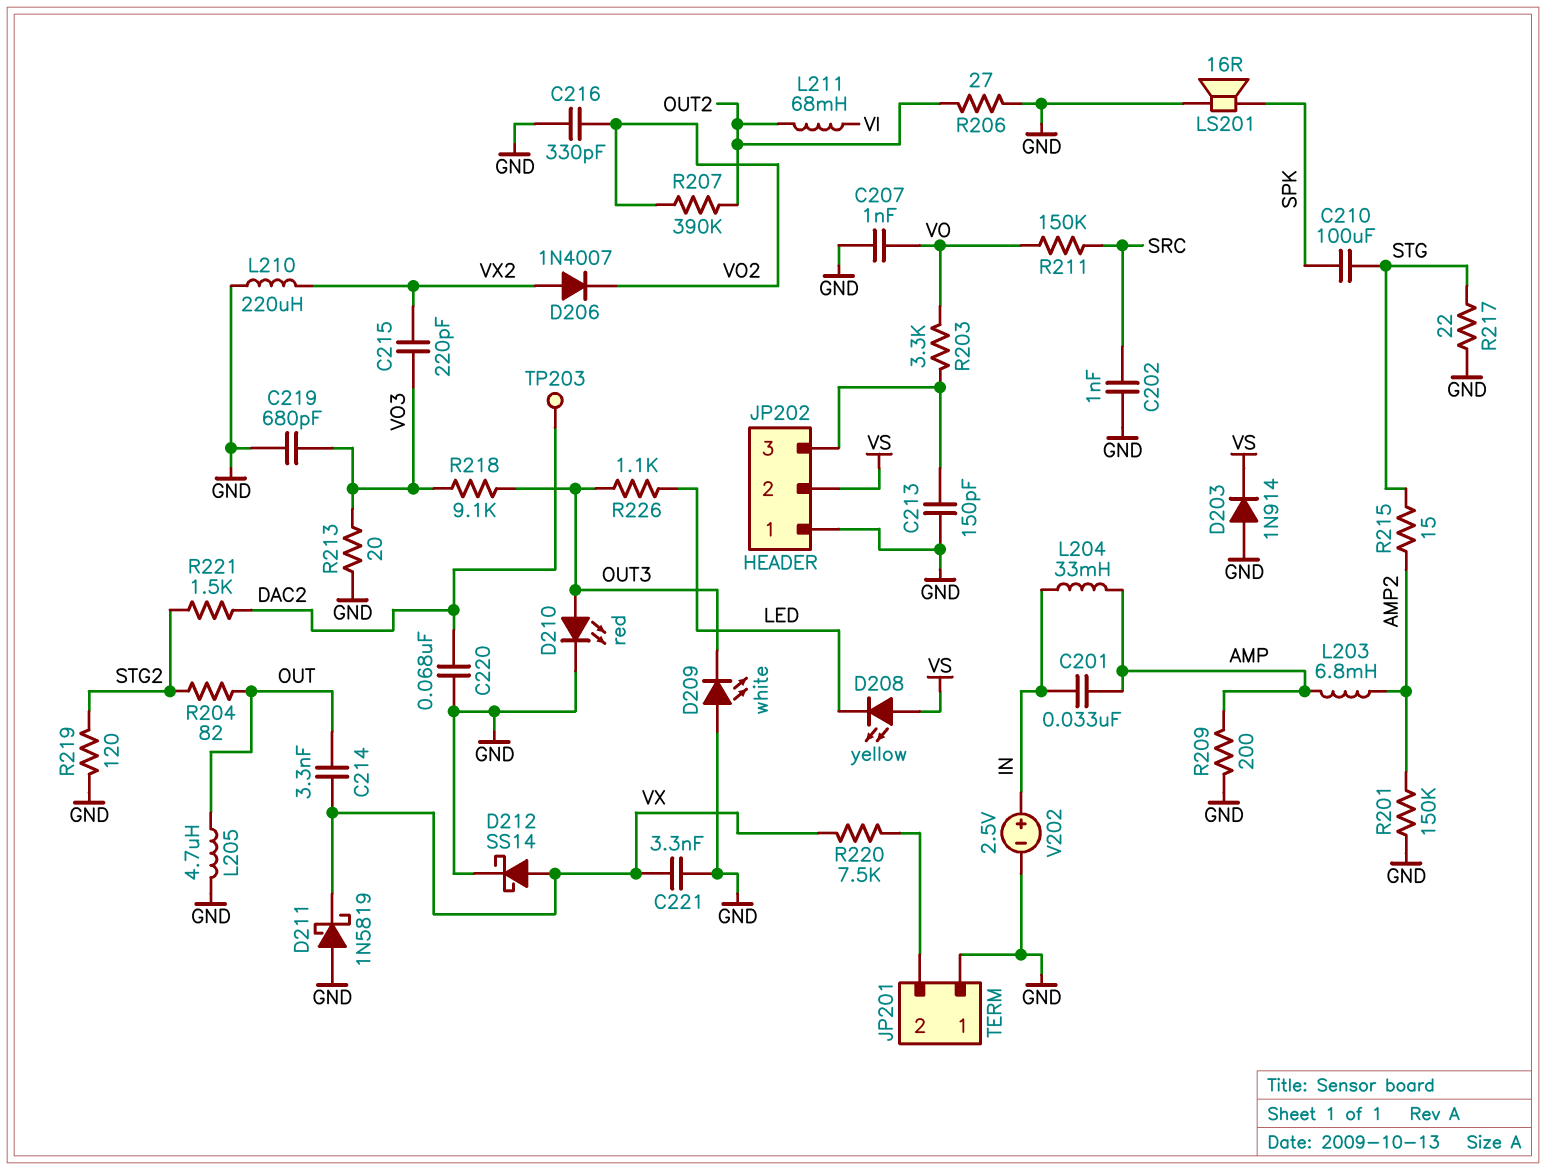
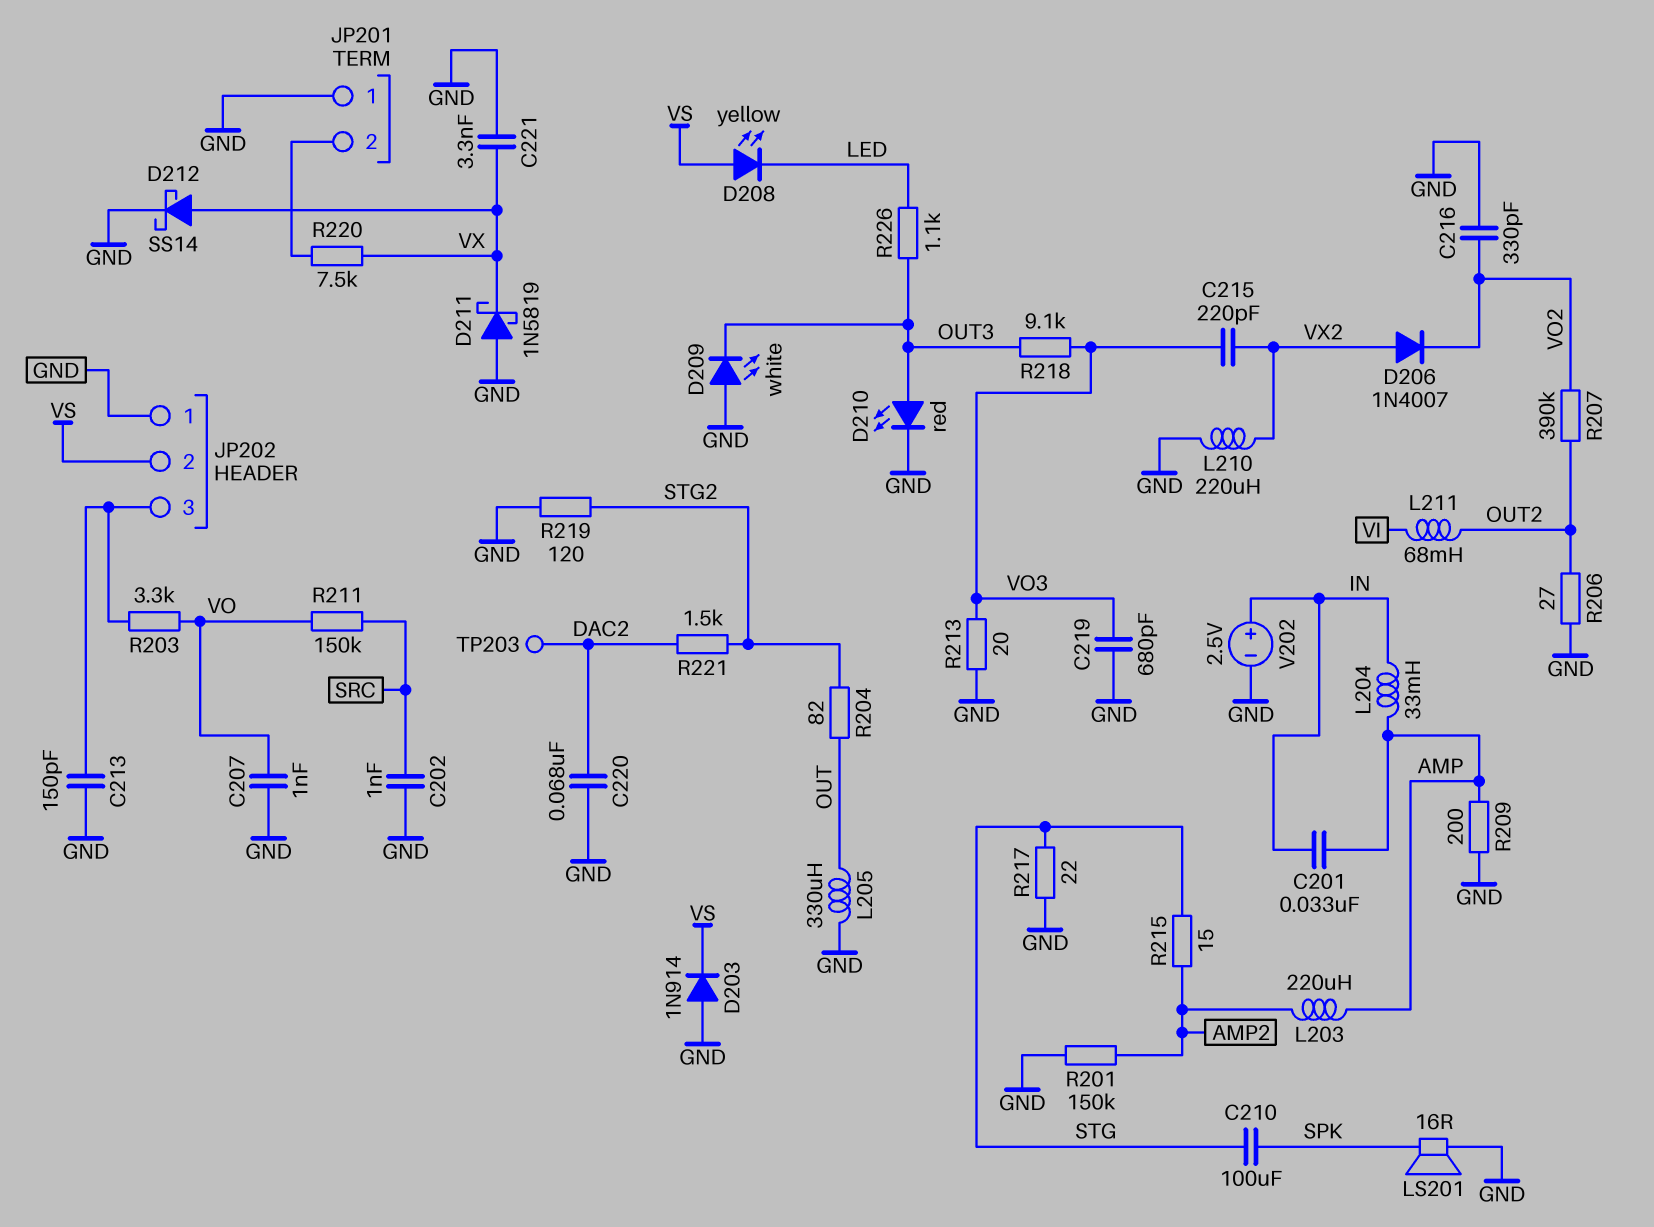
C214: 3.3nF (OUT, VX) -> none
L203: 6.8mH (AMP, AMP2) -> 220uH (AMP, AMP2)
L205: 4.7uH (GND, OUT) -> 330uH (GND, OUT)

